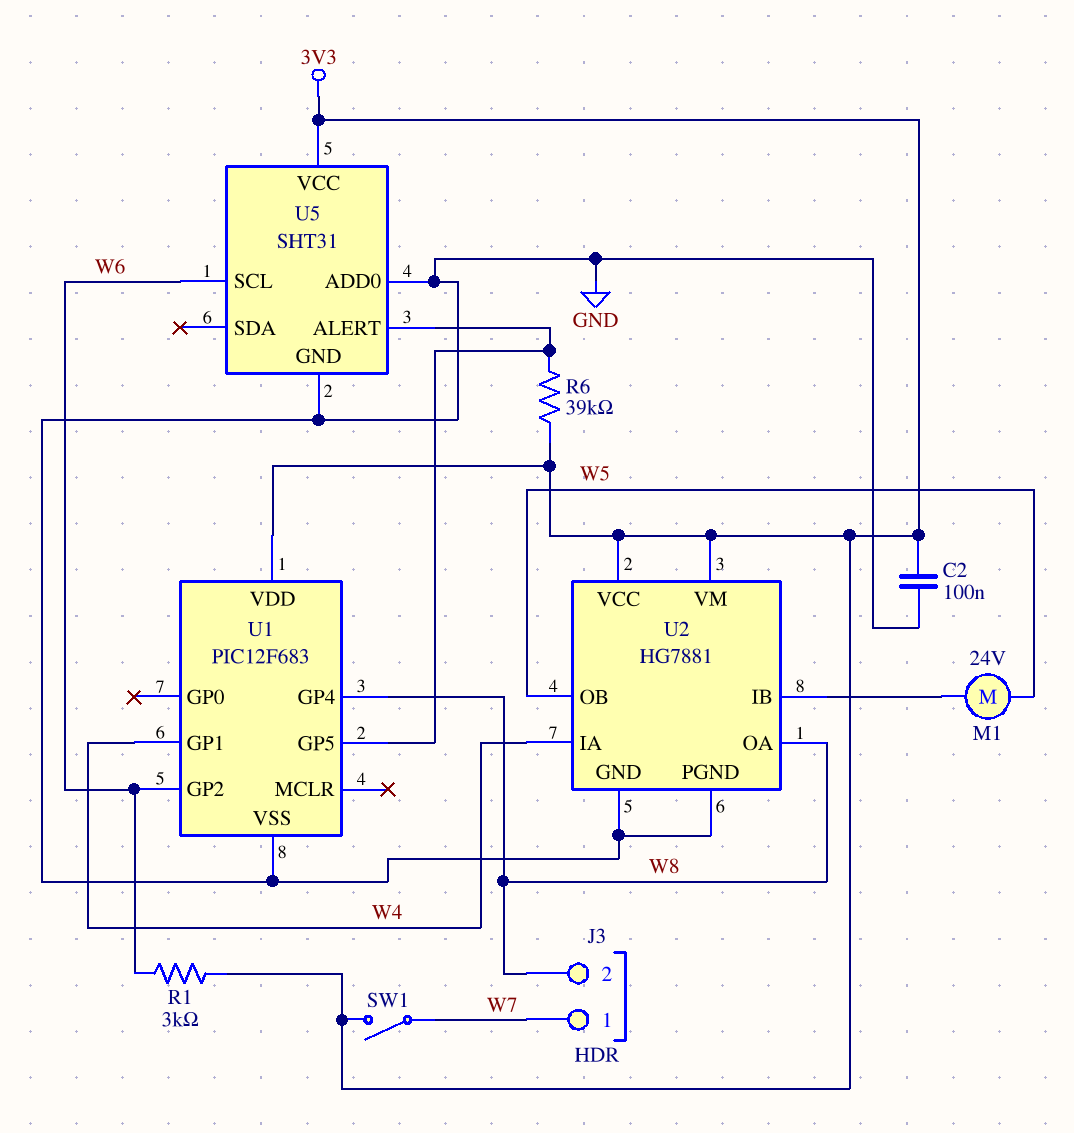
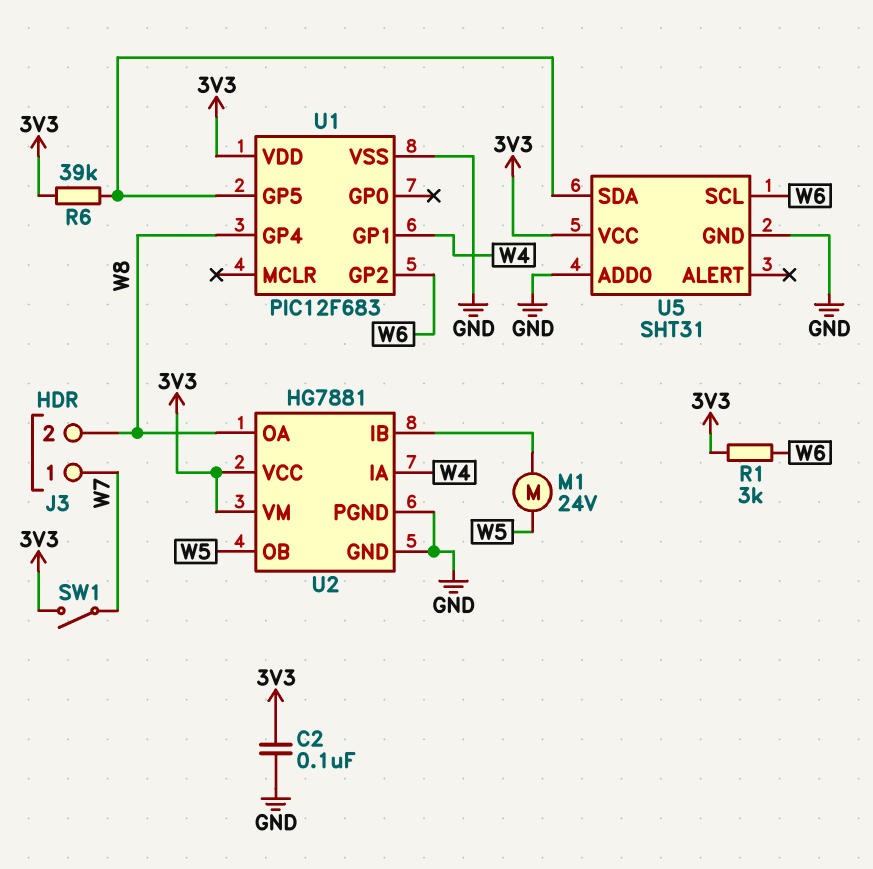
U5 pin ALERT: U1/GP5 -> none
U5 pin SDA: none -> U1/GP5

